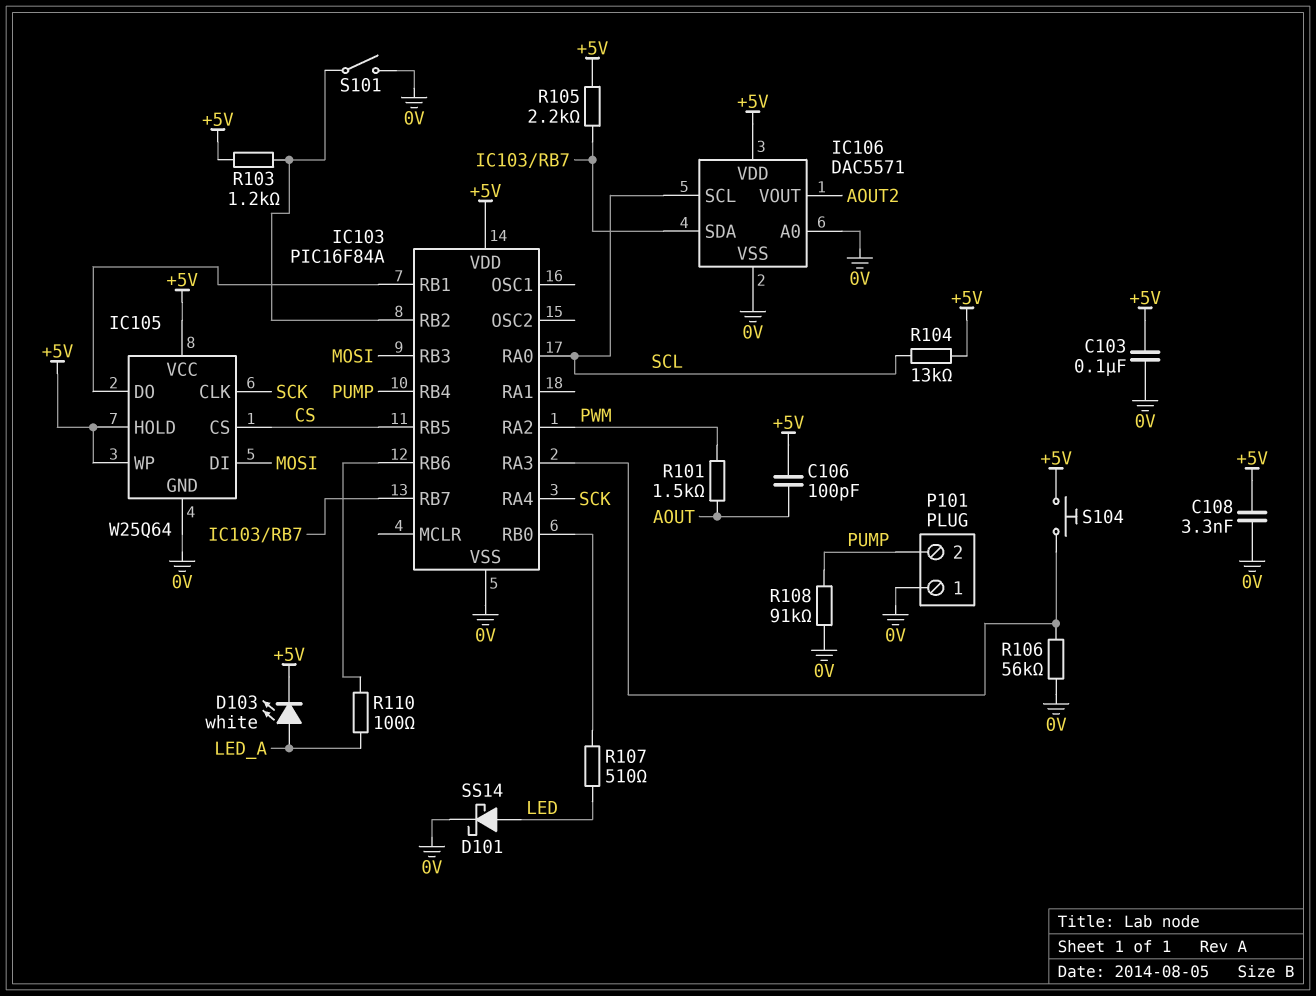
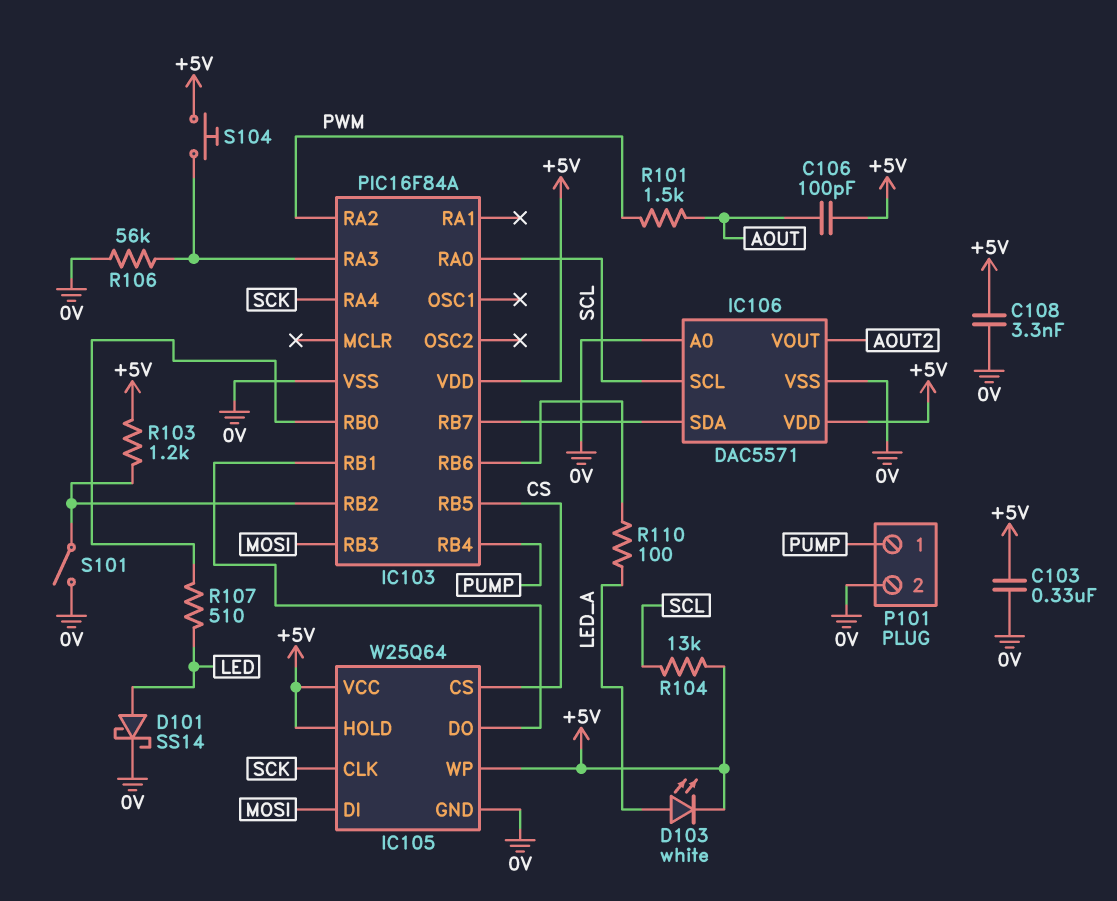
C103: 100nF (+5V, 0V) -> 330nF (+5V, 0V)
P101 pin 1: 0V -> PUMP
P101 pin 2: PUMP -> 0V
R105: 2.2k (+5V, IC103/RB7) -> none
R108: 91k (0V, PUMP) -> none

